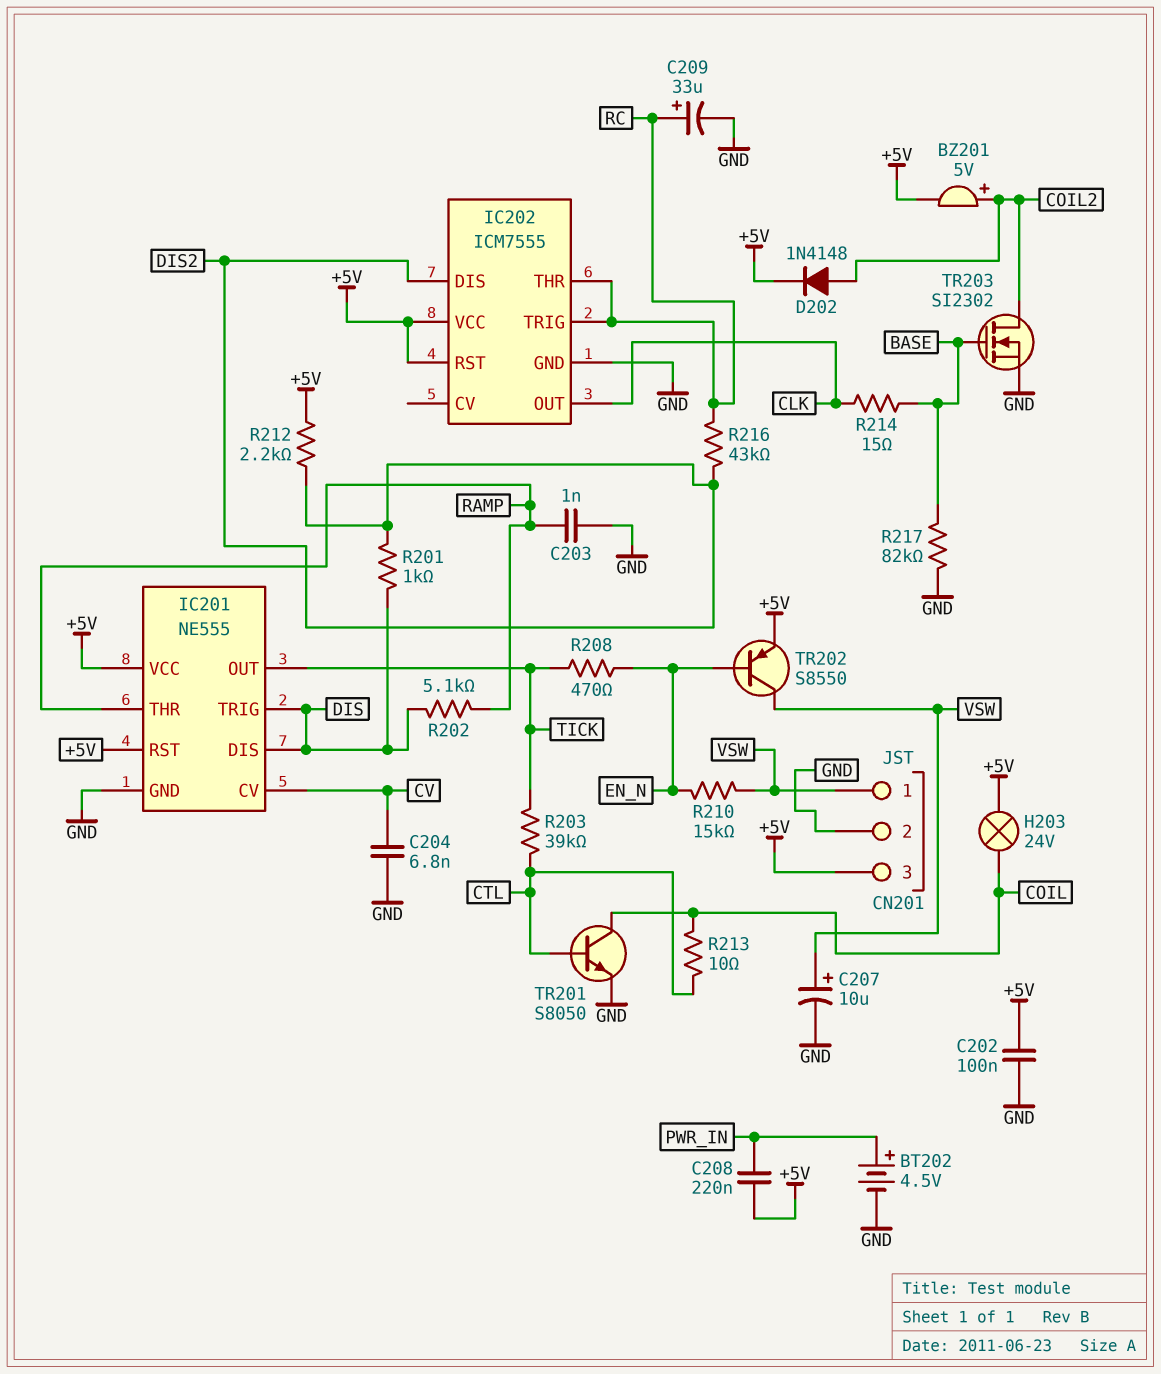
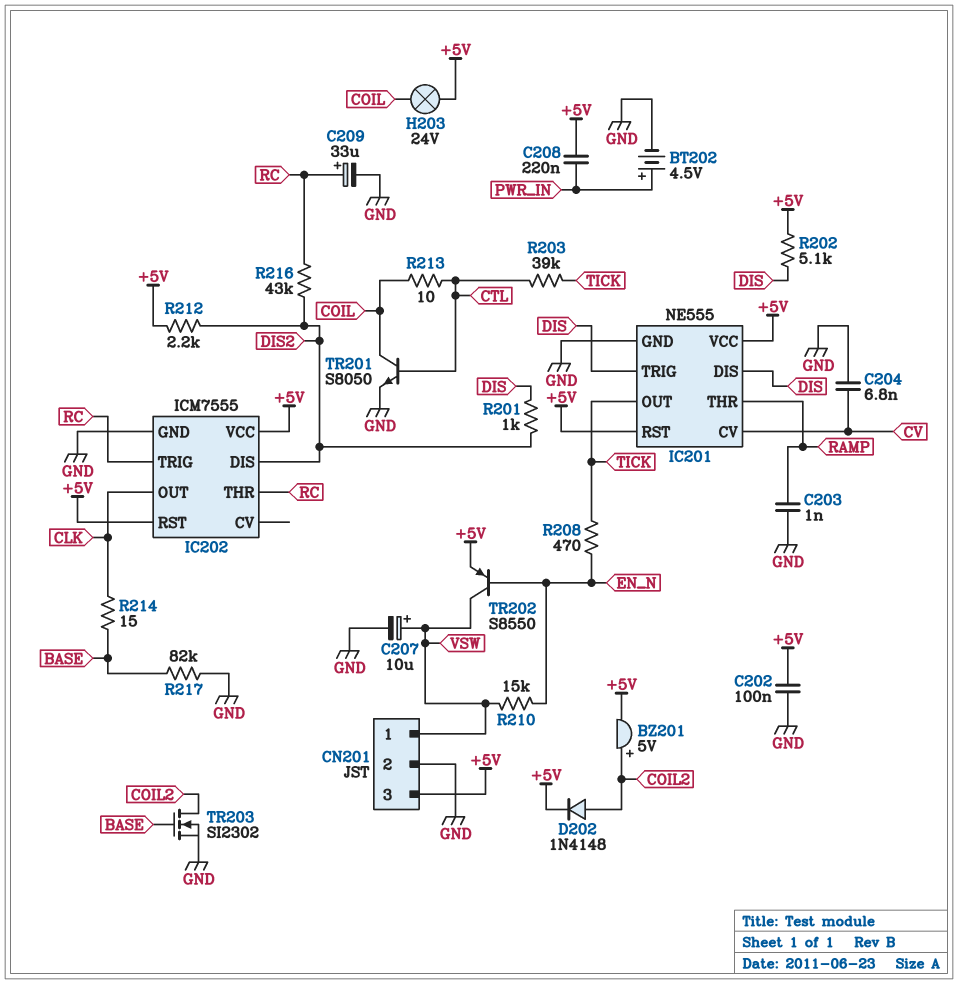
R202: 5.1k (DIS, RAMP) -> 5.1k (+5V, DIS)

